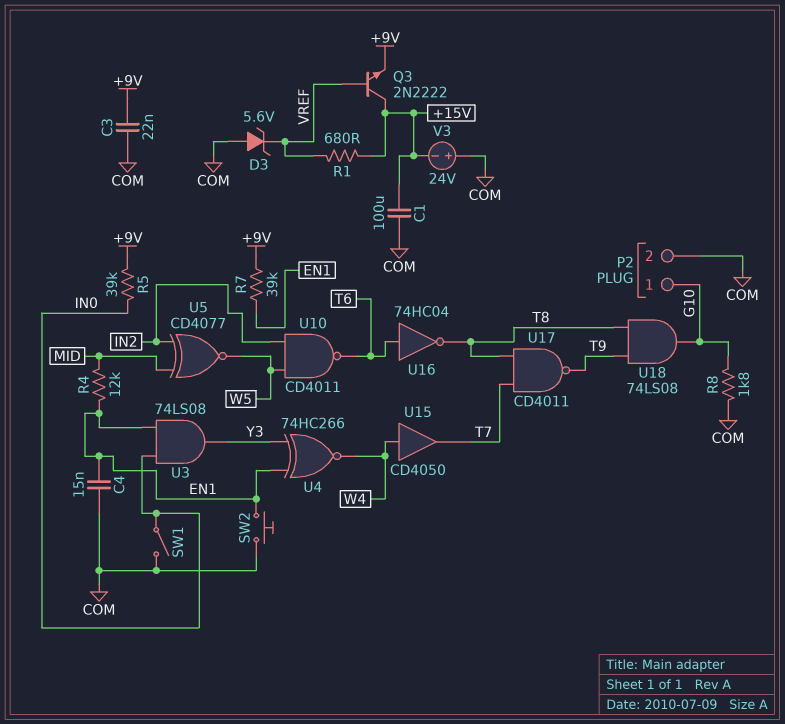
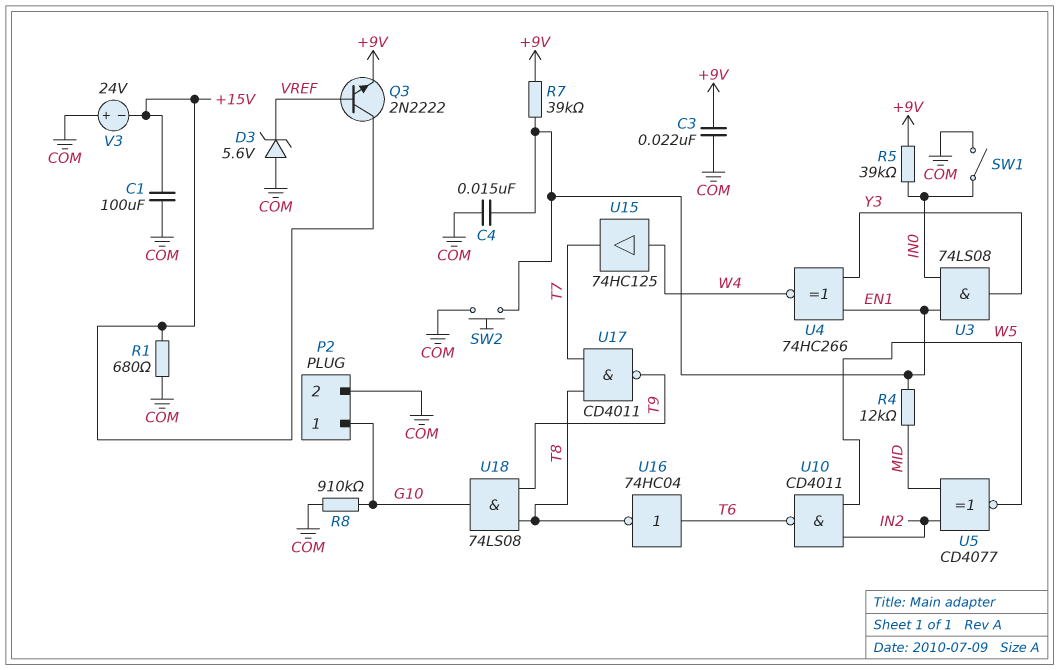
R1: 680 (+15V, VREF) -> 680 (+15V, COM)
R8: 1.8k (COM, G10) -> 910k (COM, G10)
U15: buffer CD4050 (in W4, out T7) -> buffer 74HC125 (in W4, out T7)

